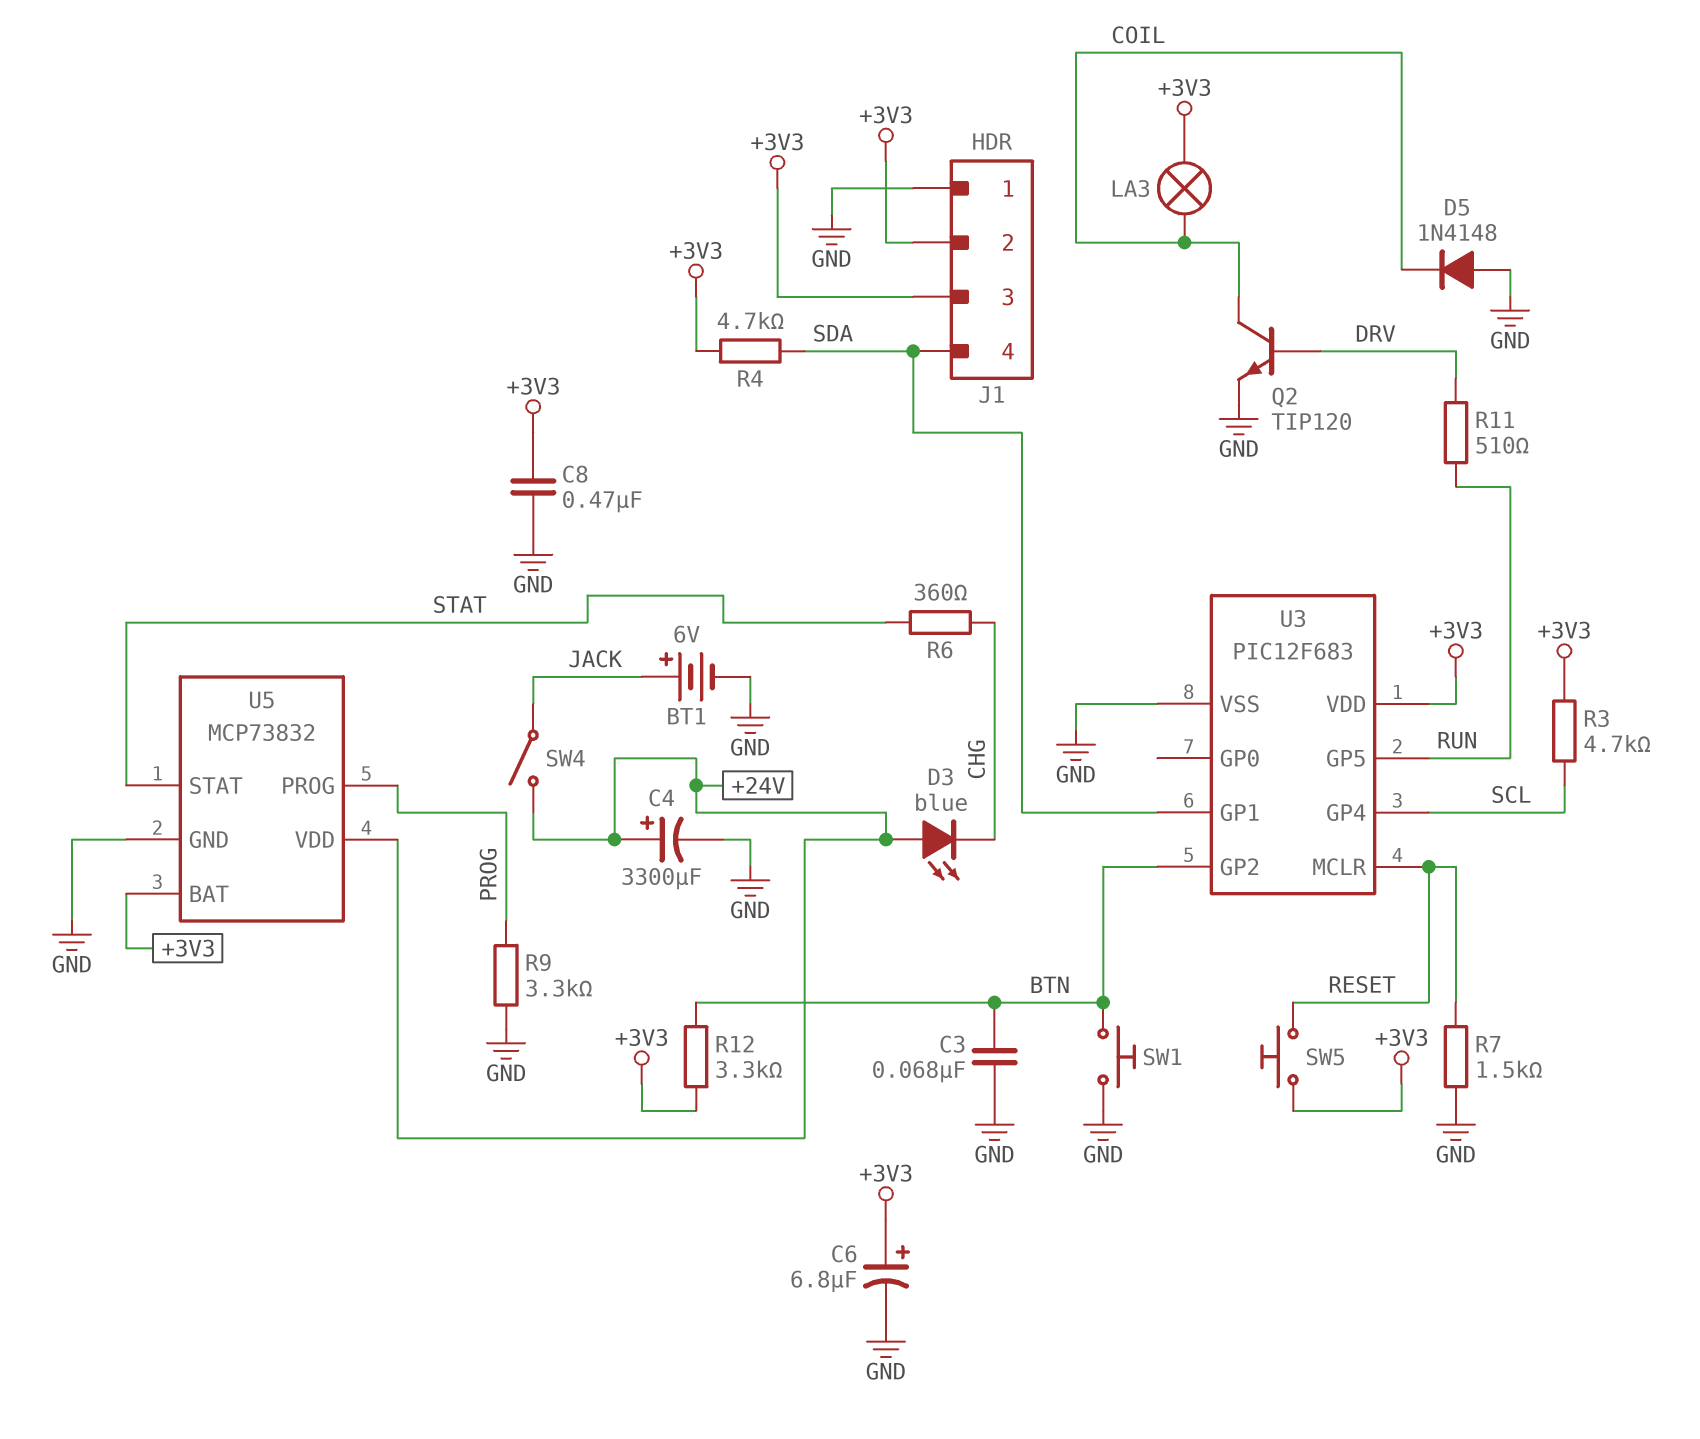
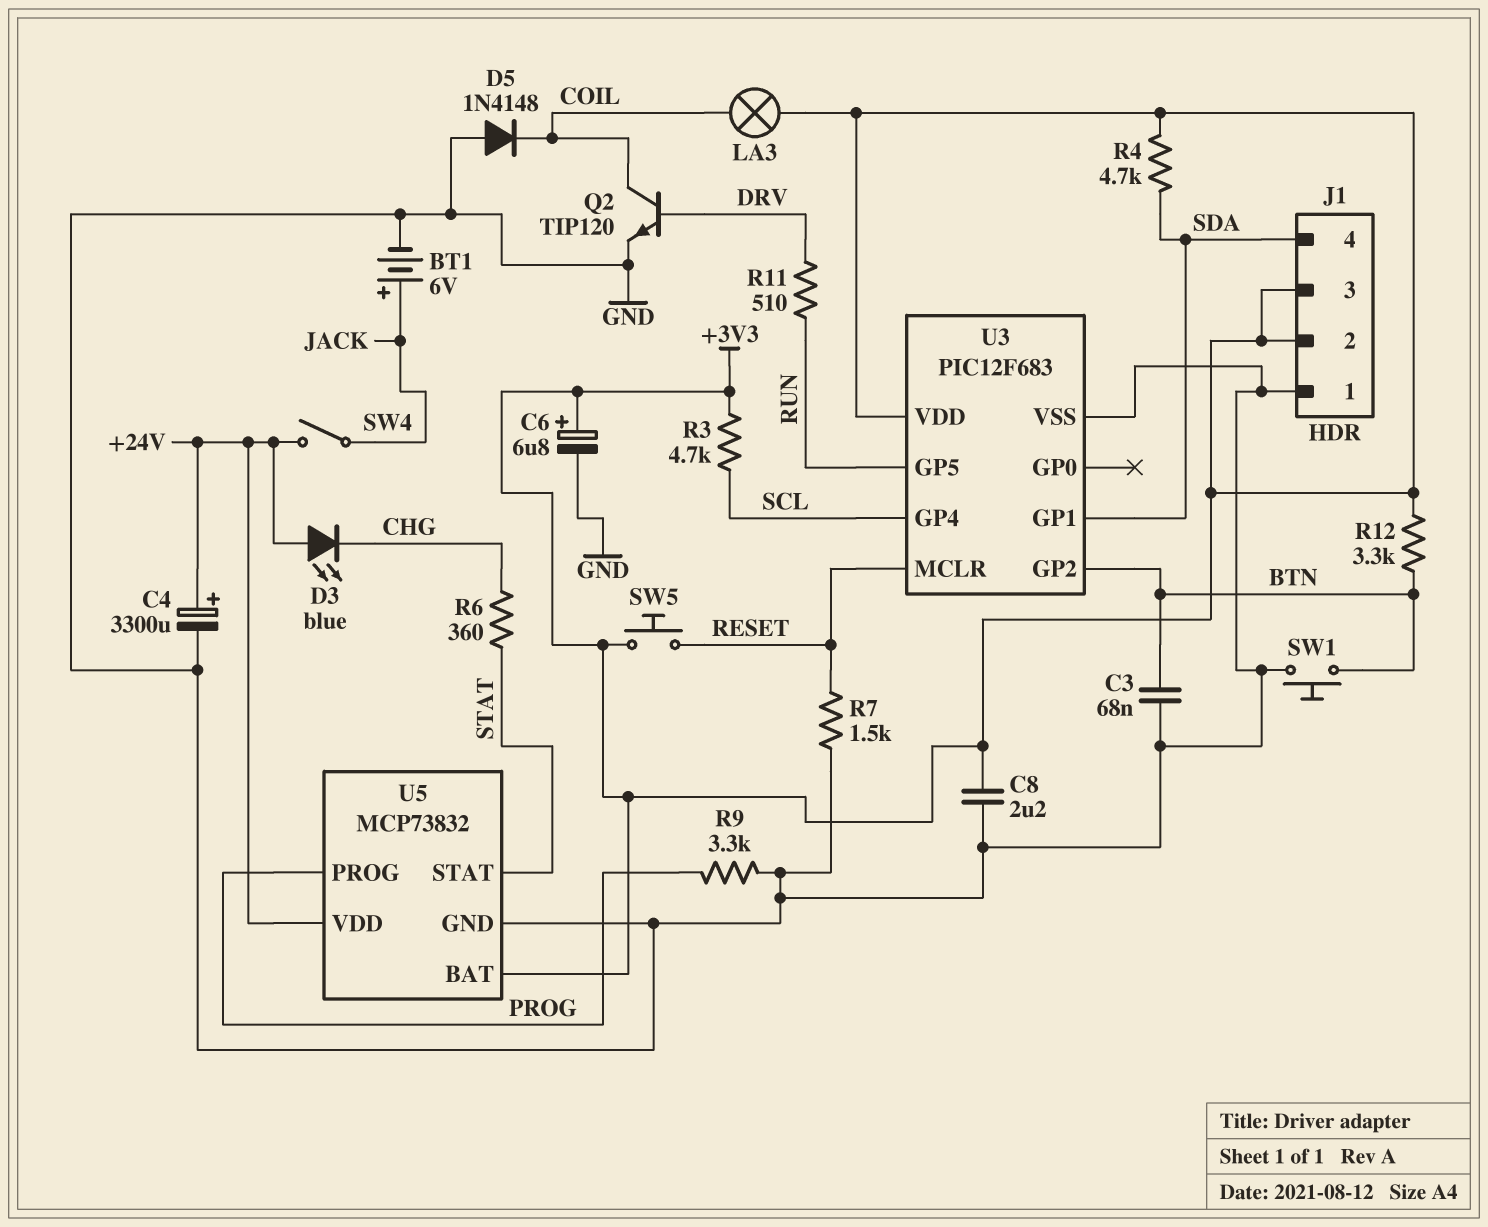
C8: 470nF (+3V3, GND) -> 2.2uF (+3V3, GND)

